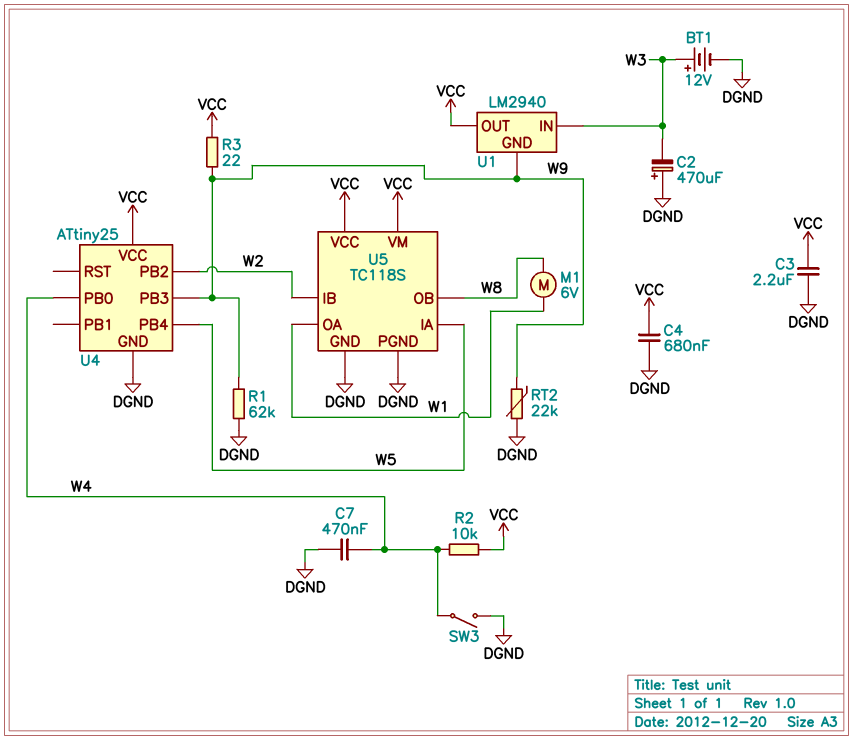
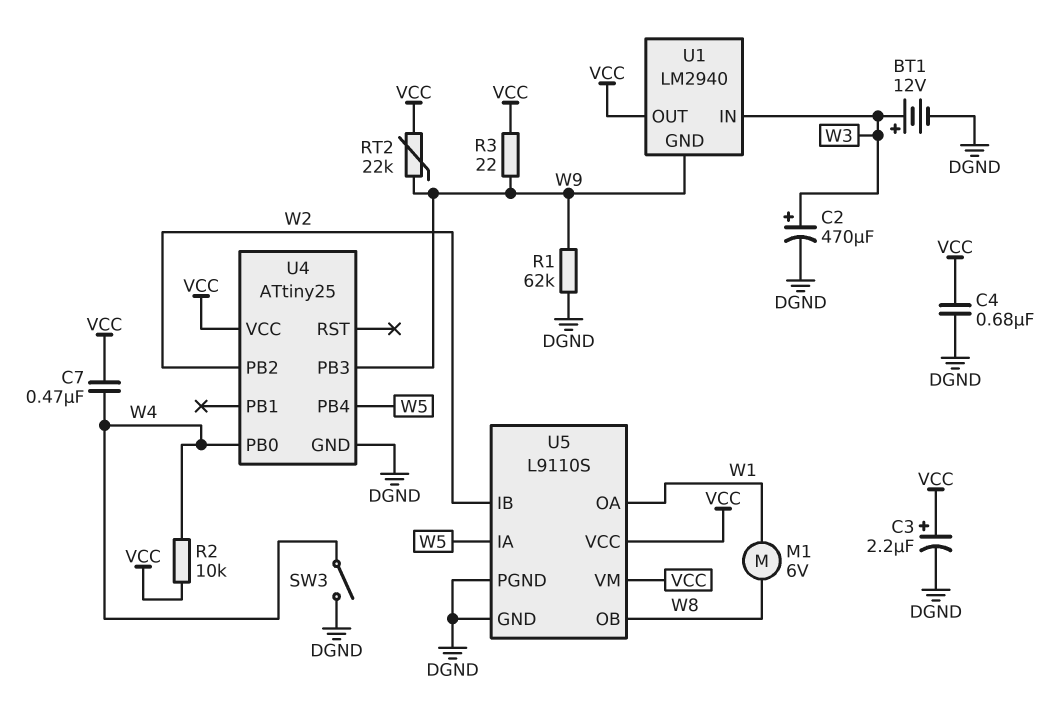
C2: 470uF (plus DGND, minus W3) -> 470uF (plus W3, minus DGND)
C3: 2.2uF (DGND, VCC) -> 2.2uF (plus VCC, minus DGND)
C7: 470nF (DGND, W4) -> 470nF (VCC, W4)
RT2: 22k (DGND, W9) -> 22k (VCC, W9)
U5: TC118S -> L9110S

